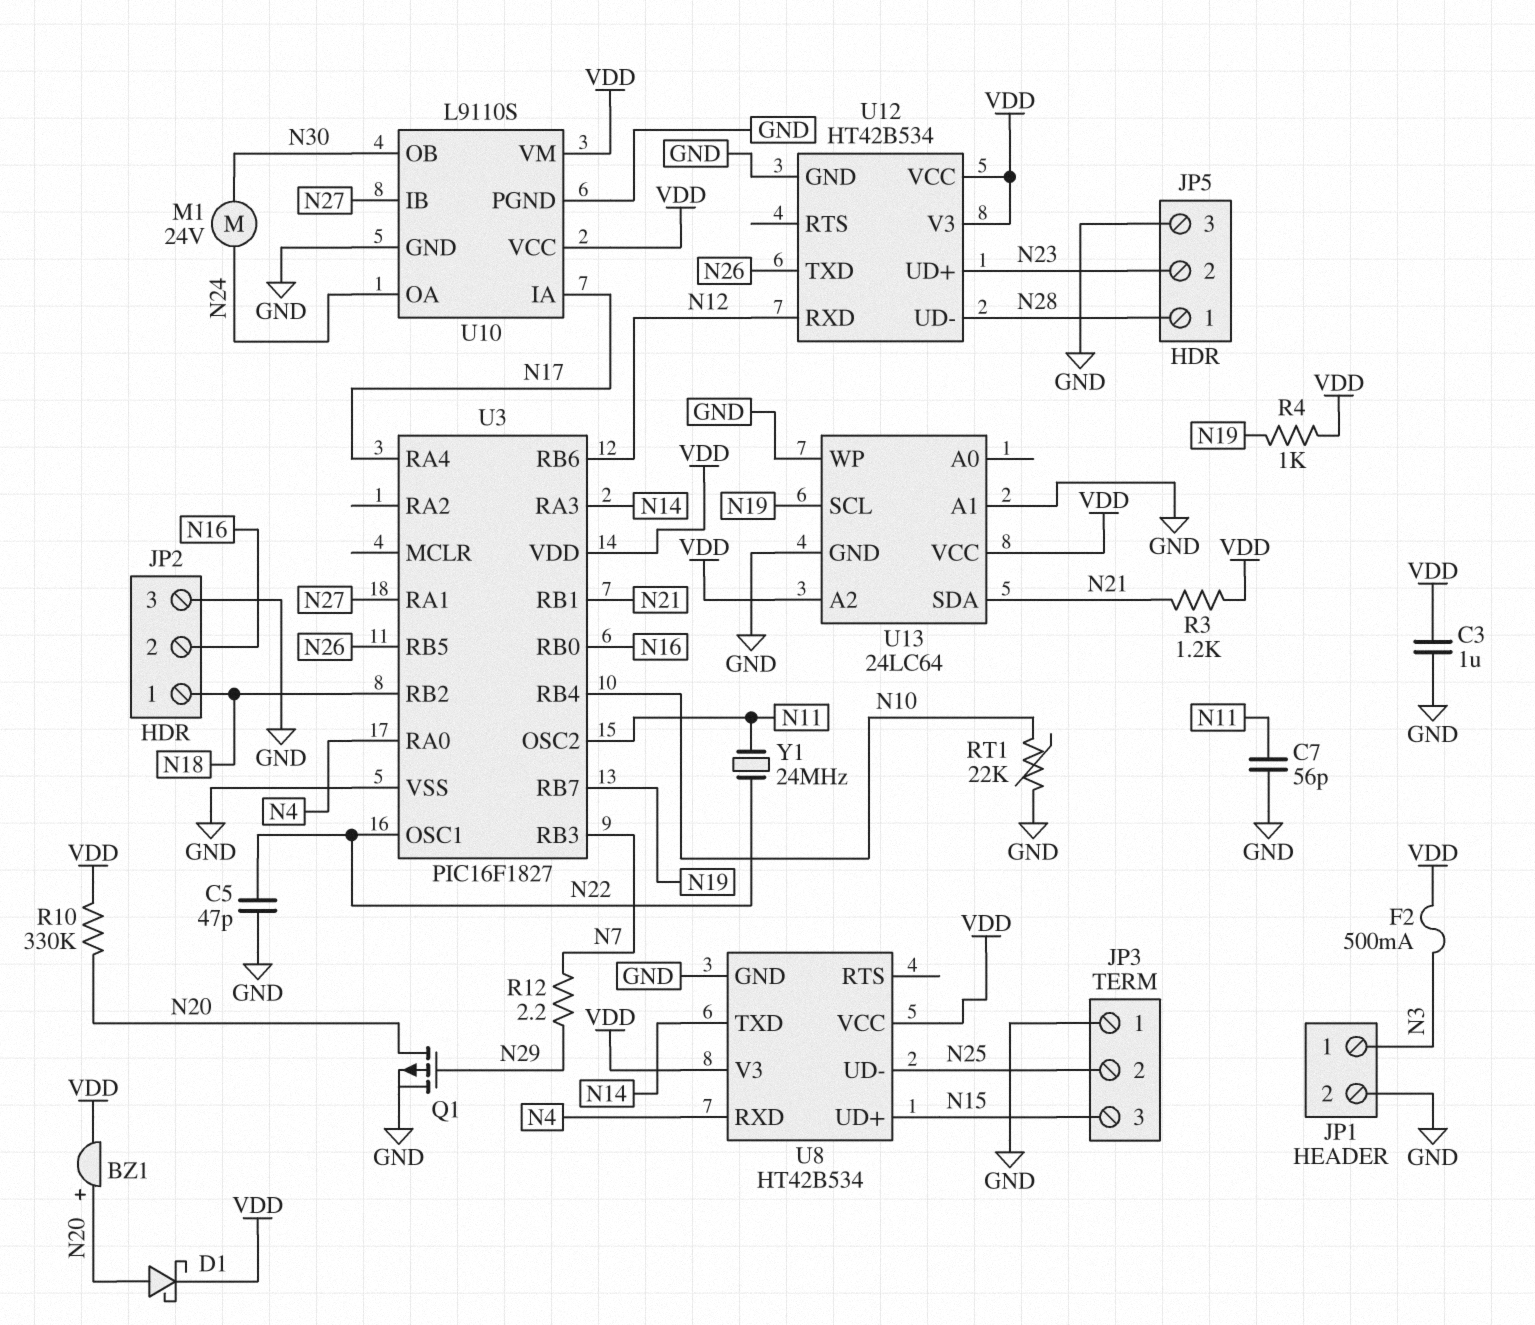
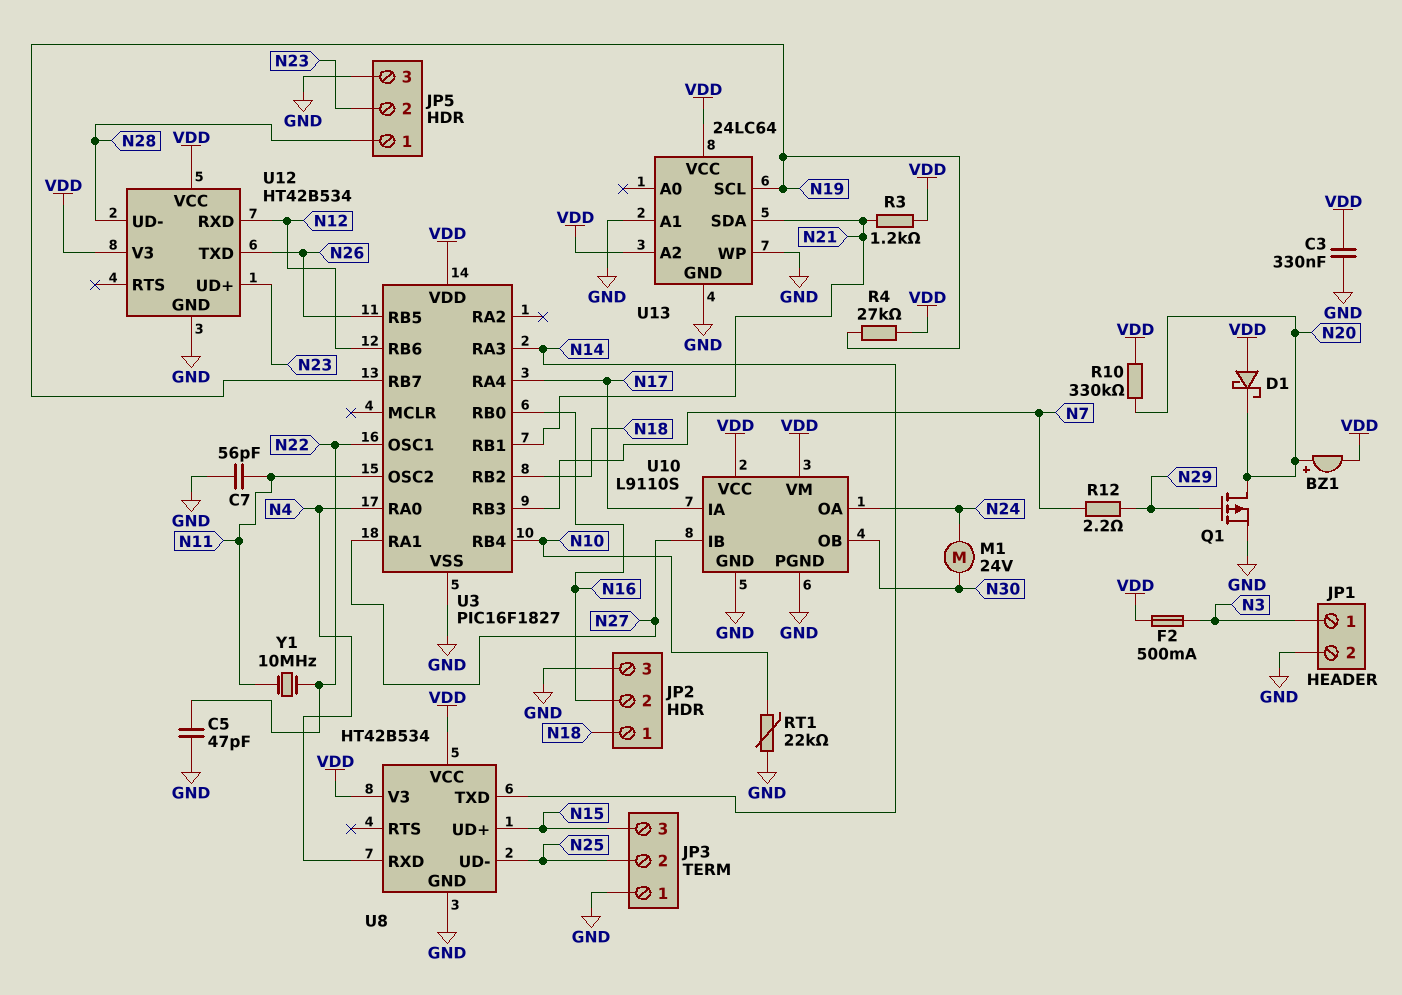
C3: 1uF (GND, VDD) -> 330nF (GND, VDD)
D1: schottky (A N20, K VDD) -> schottky (A VDD, K N20)
R4: 1k (N19, VDD) -> 27k (N19, VDD)
Y1: 24MHz (N11, N22) -> 10MHz (N11, N22)

